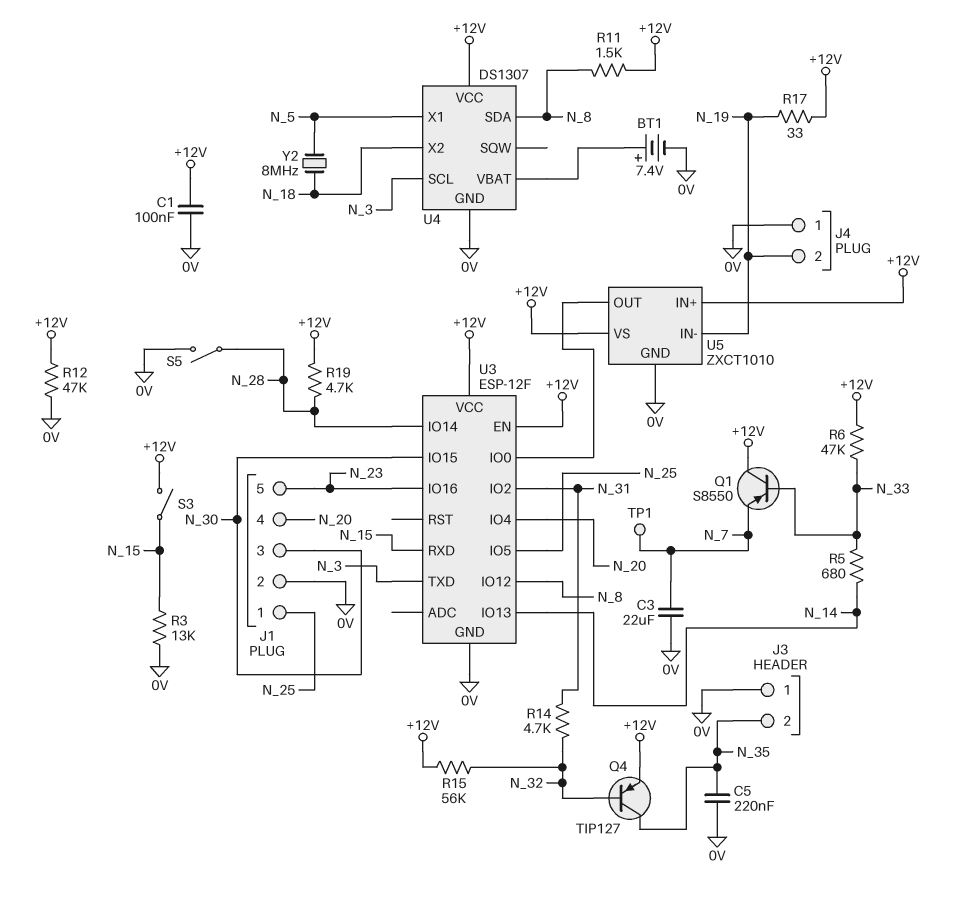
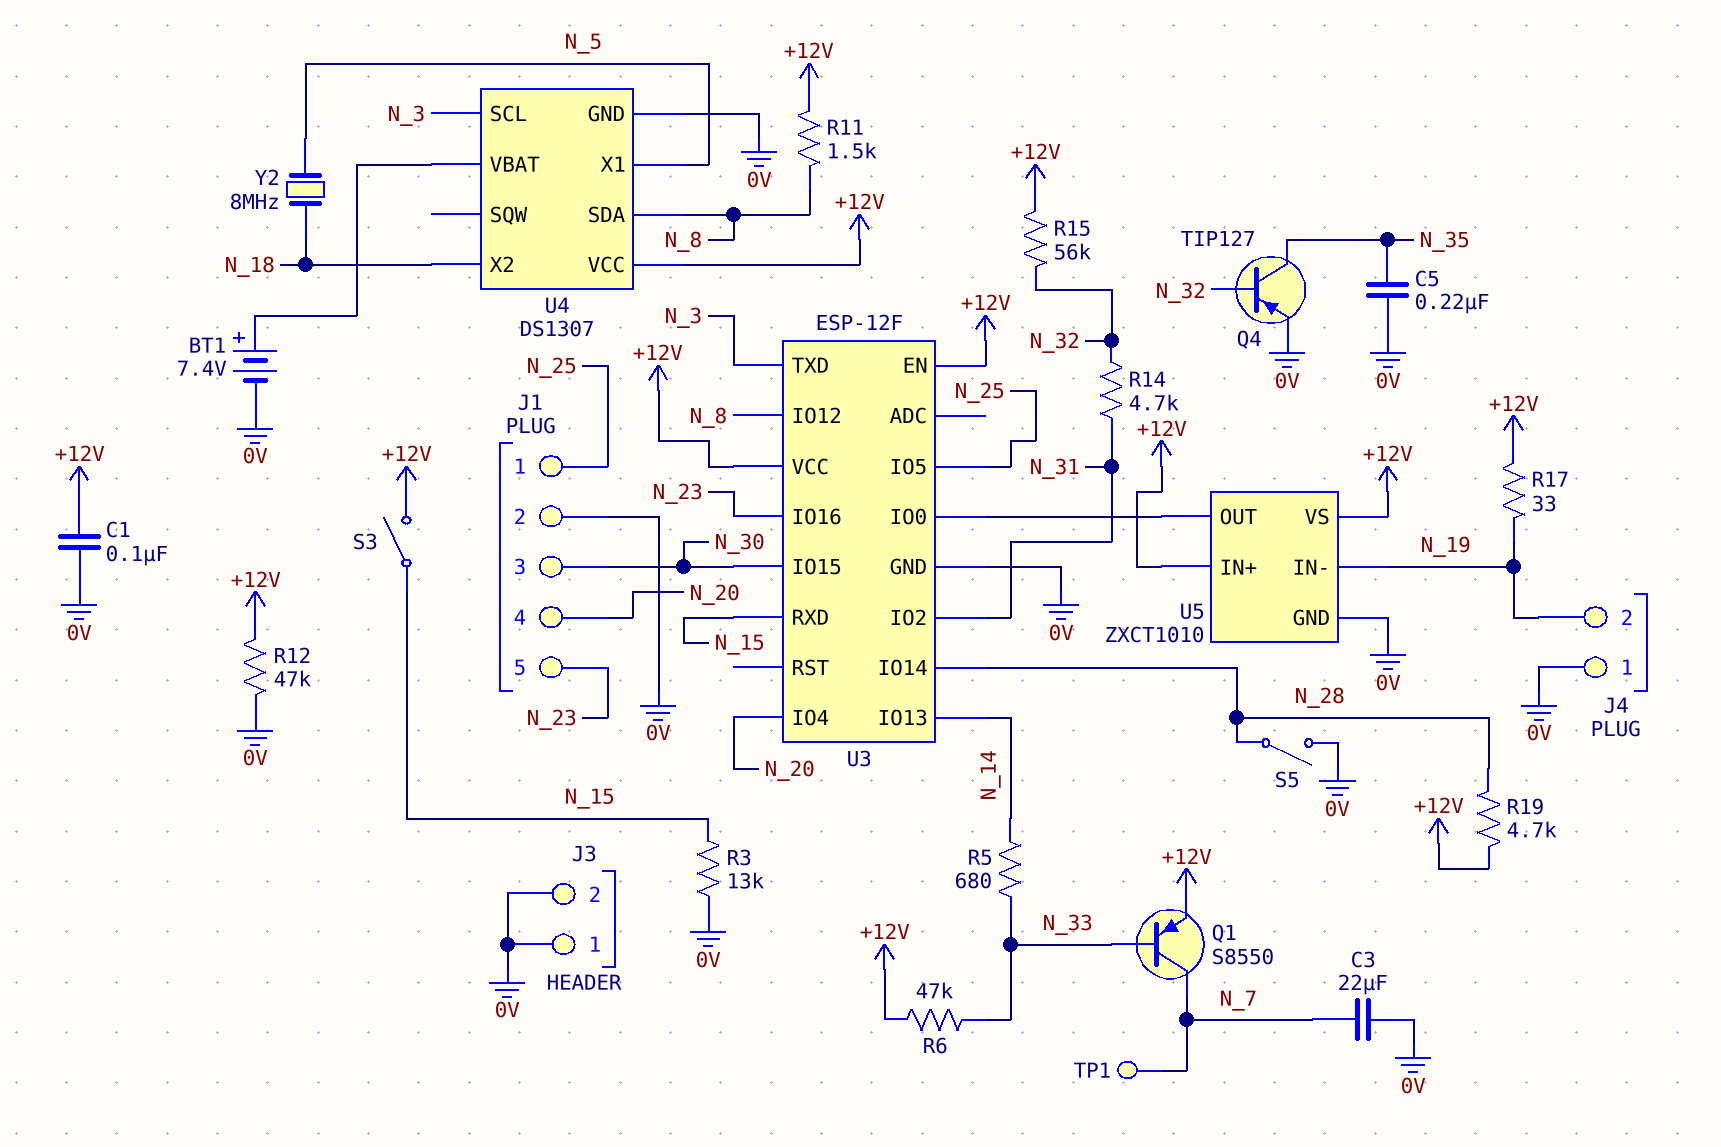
J3 pin 2: N_35 -> 0V
Q1: PNP S8550 (B N_33, C +12V, E N_7) -> PNP S8550 (B N_33, C N_7, E +12V)
Q4: PNP TIP127 (B N_32, C N_35, E +12V) -> PNP TIP127 (B N_32, C N_35, E 0V)

